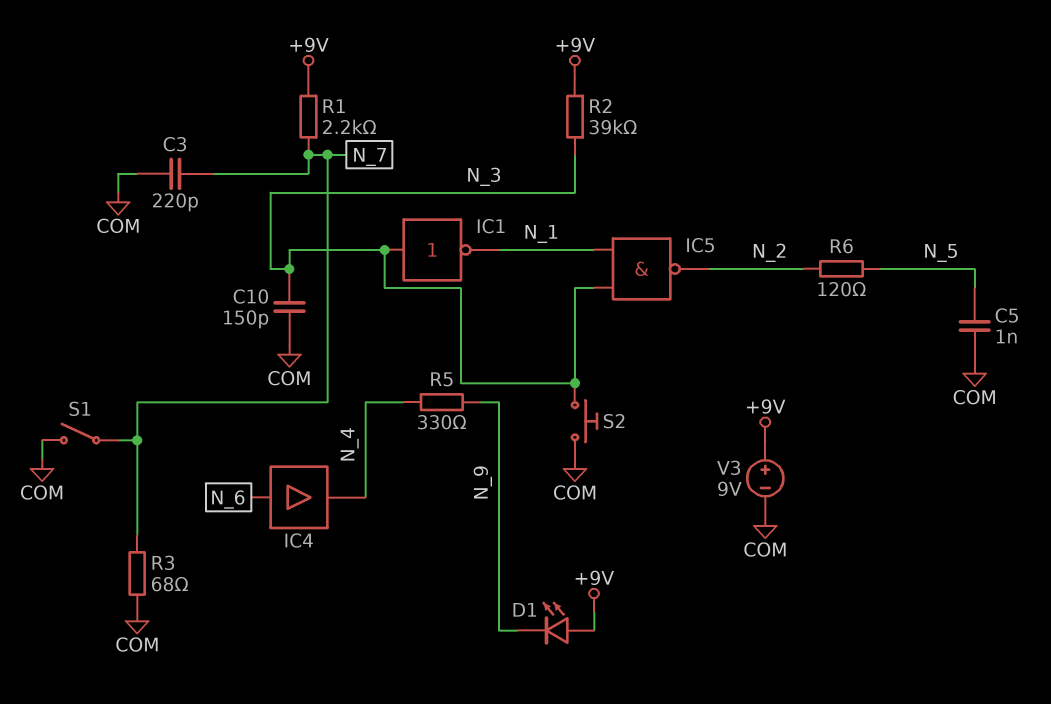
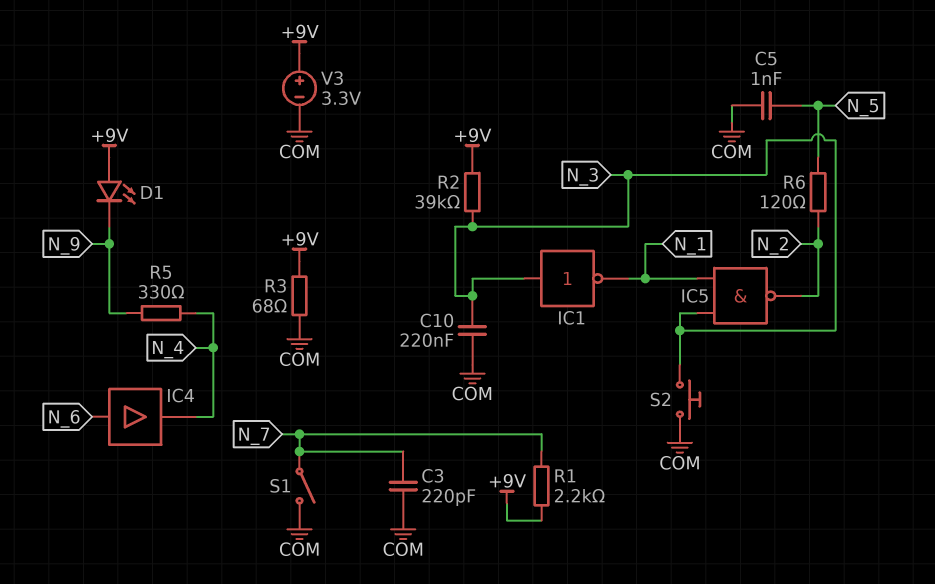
C10: 150pF (COM, N_3) -> 220nF (COM, N_3)
R3: 68 (COM, N_7) -> 68 (+9V, COM)
V3: 9V (plus +9V, minus COM) -> 3.3V (plus +9V, minus COM)

